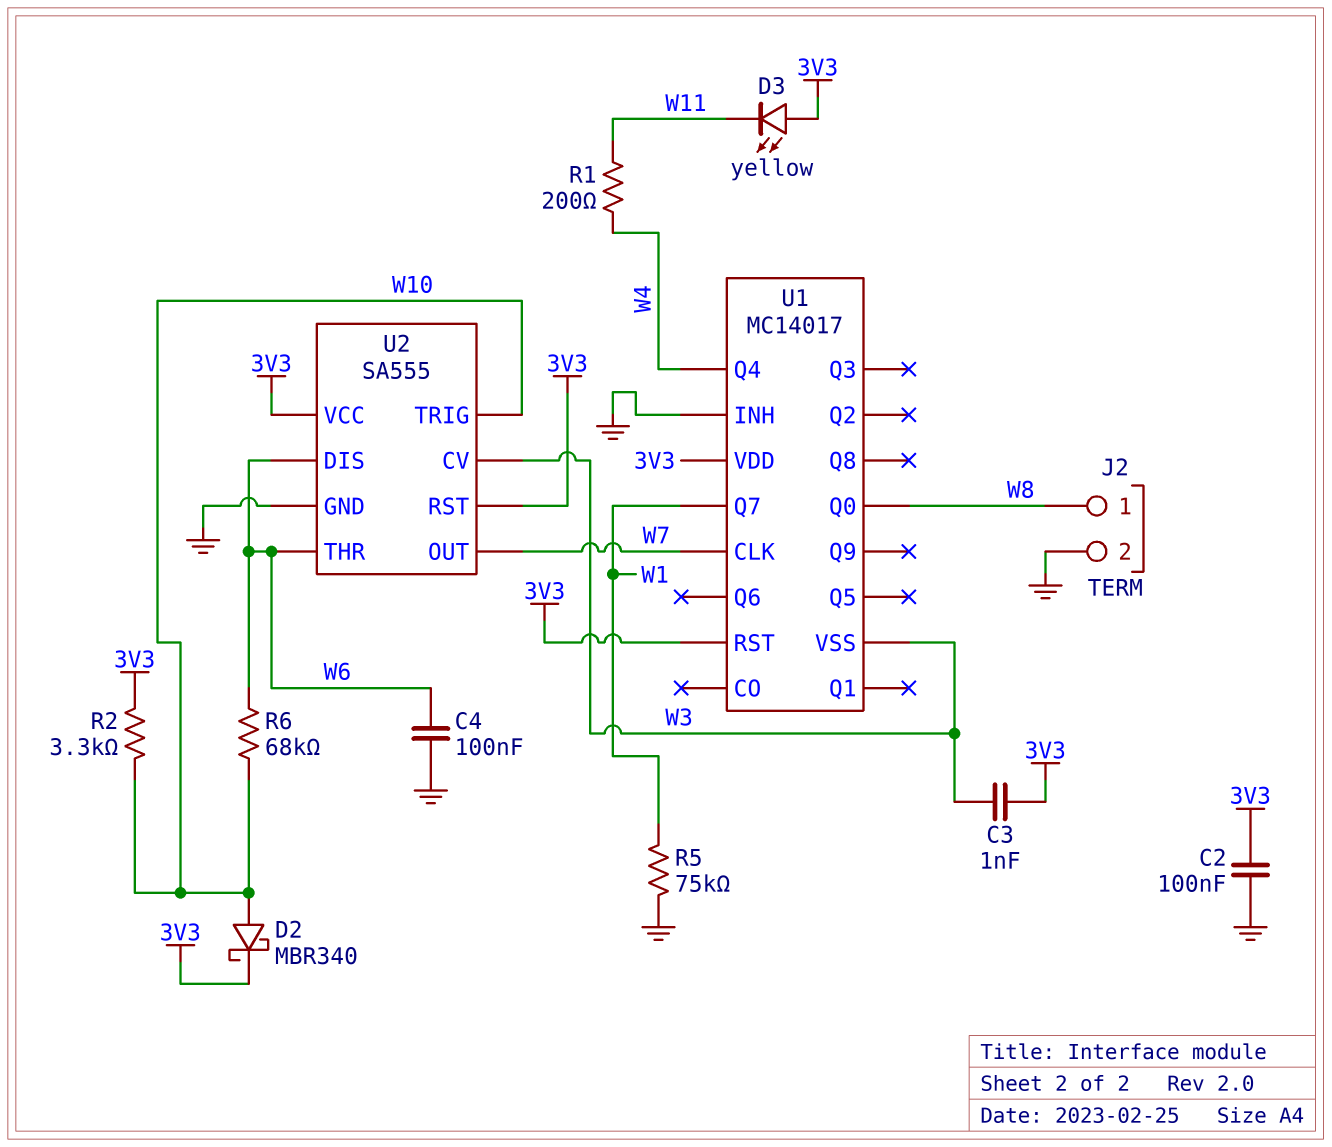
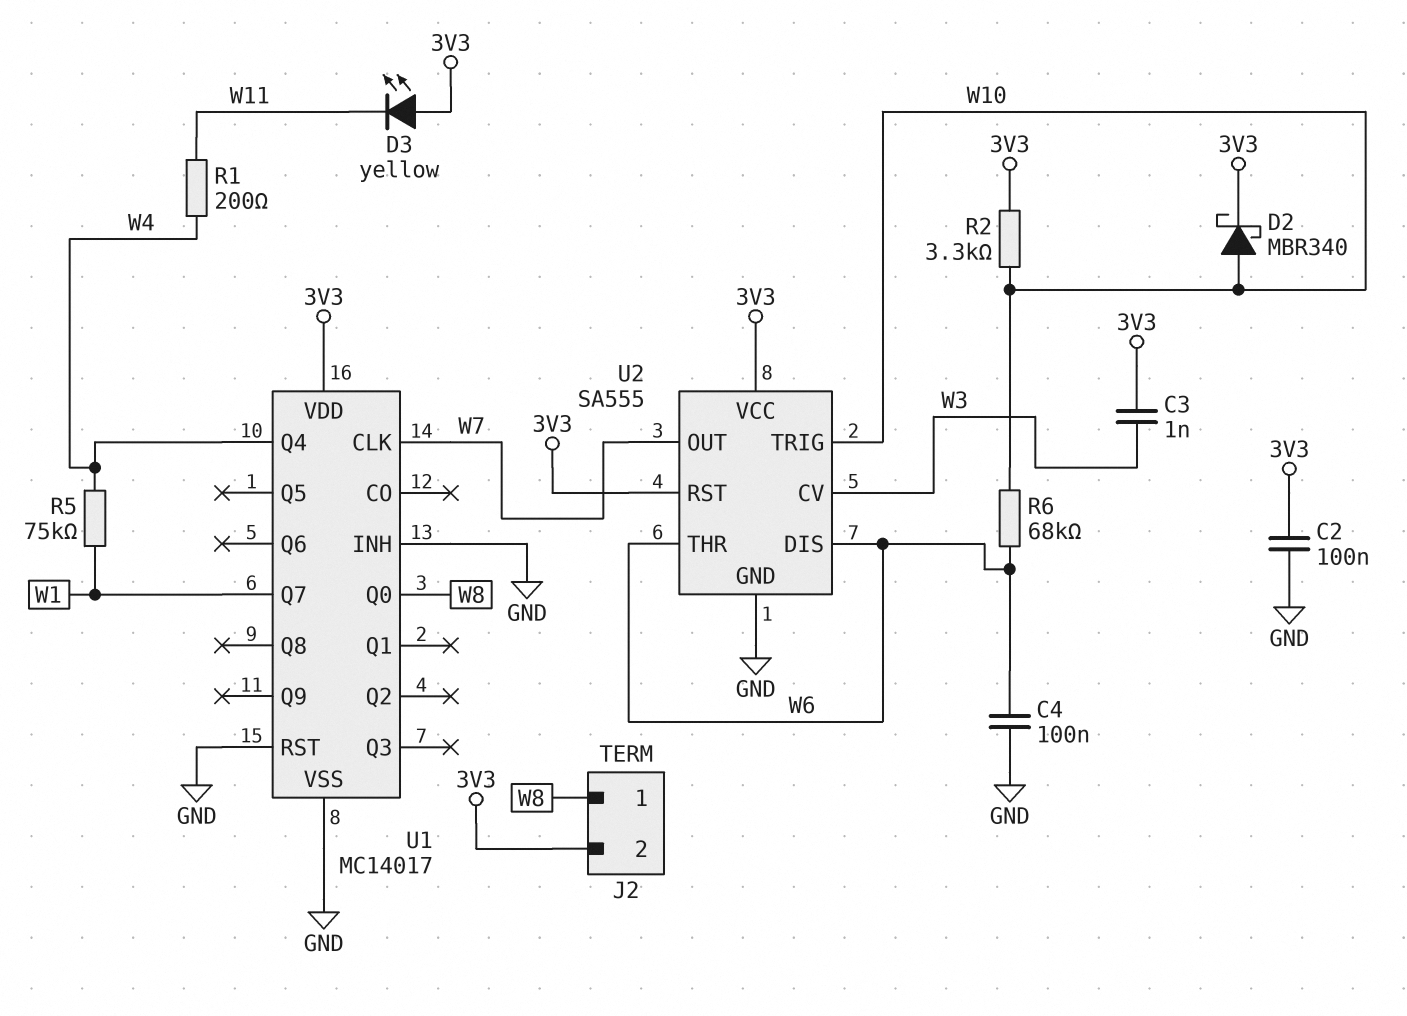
J2 pin 2: GND -> 3V3
R5: 75k (GND, W1) -> 75k (W1, W4)
U1 pin RST: 3V3 -> GND
U1 pin VSS: W3 -> GND

